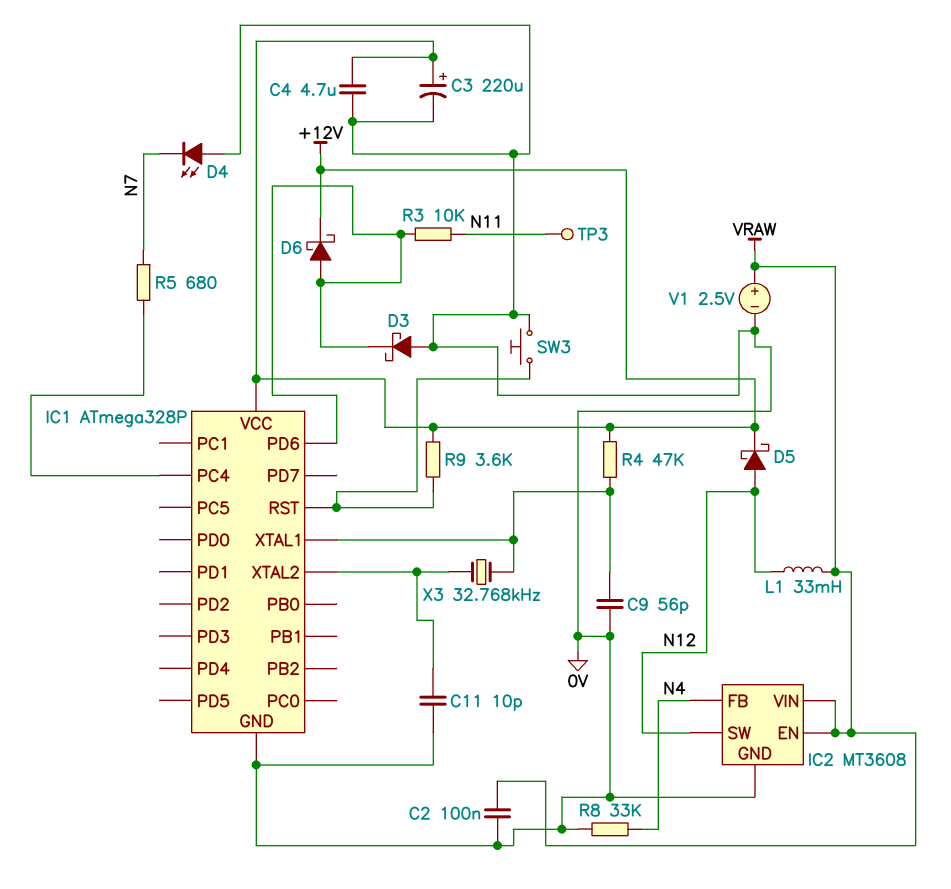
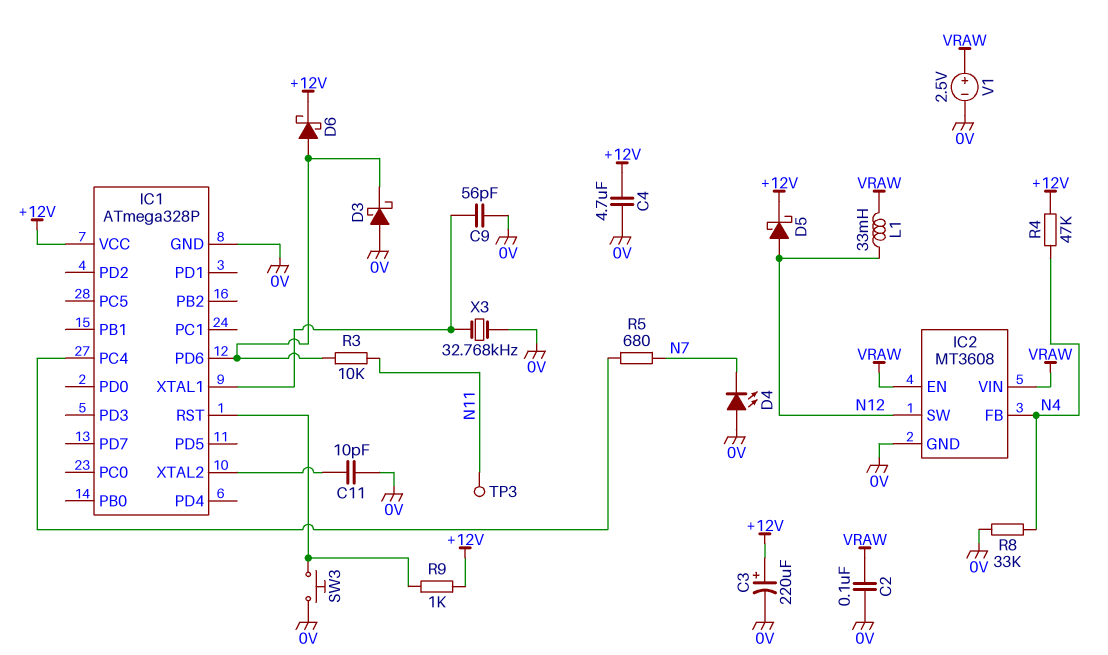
R4: 47k (+12V, IC1/XTAL1) -> 47k (+12V, N4)
R9: 3.6k (+12V, IC1/RST) -> 1k (+12V, IC1/RST)
X3: 32.768kHz (IC1/XTAL1, IC1/XTAL2) -> 32.768kHz (0V, IC1/XTAL1)

